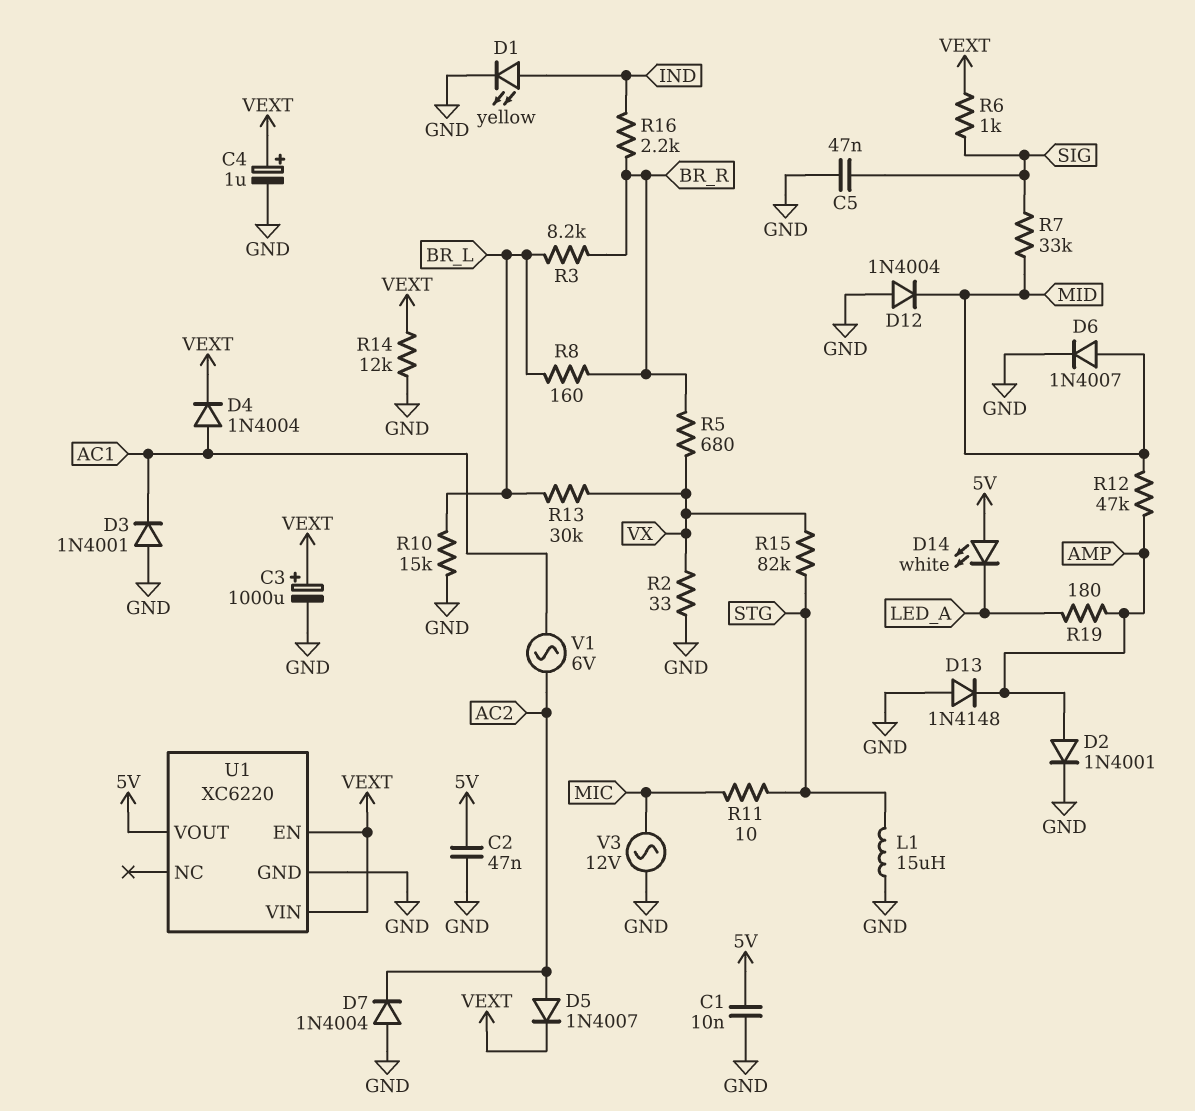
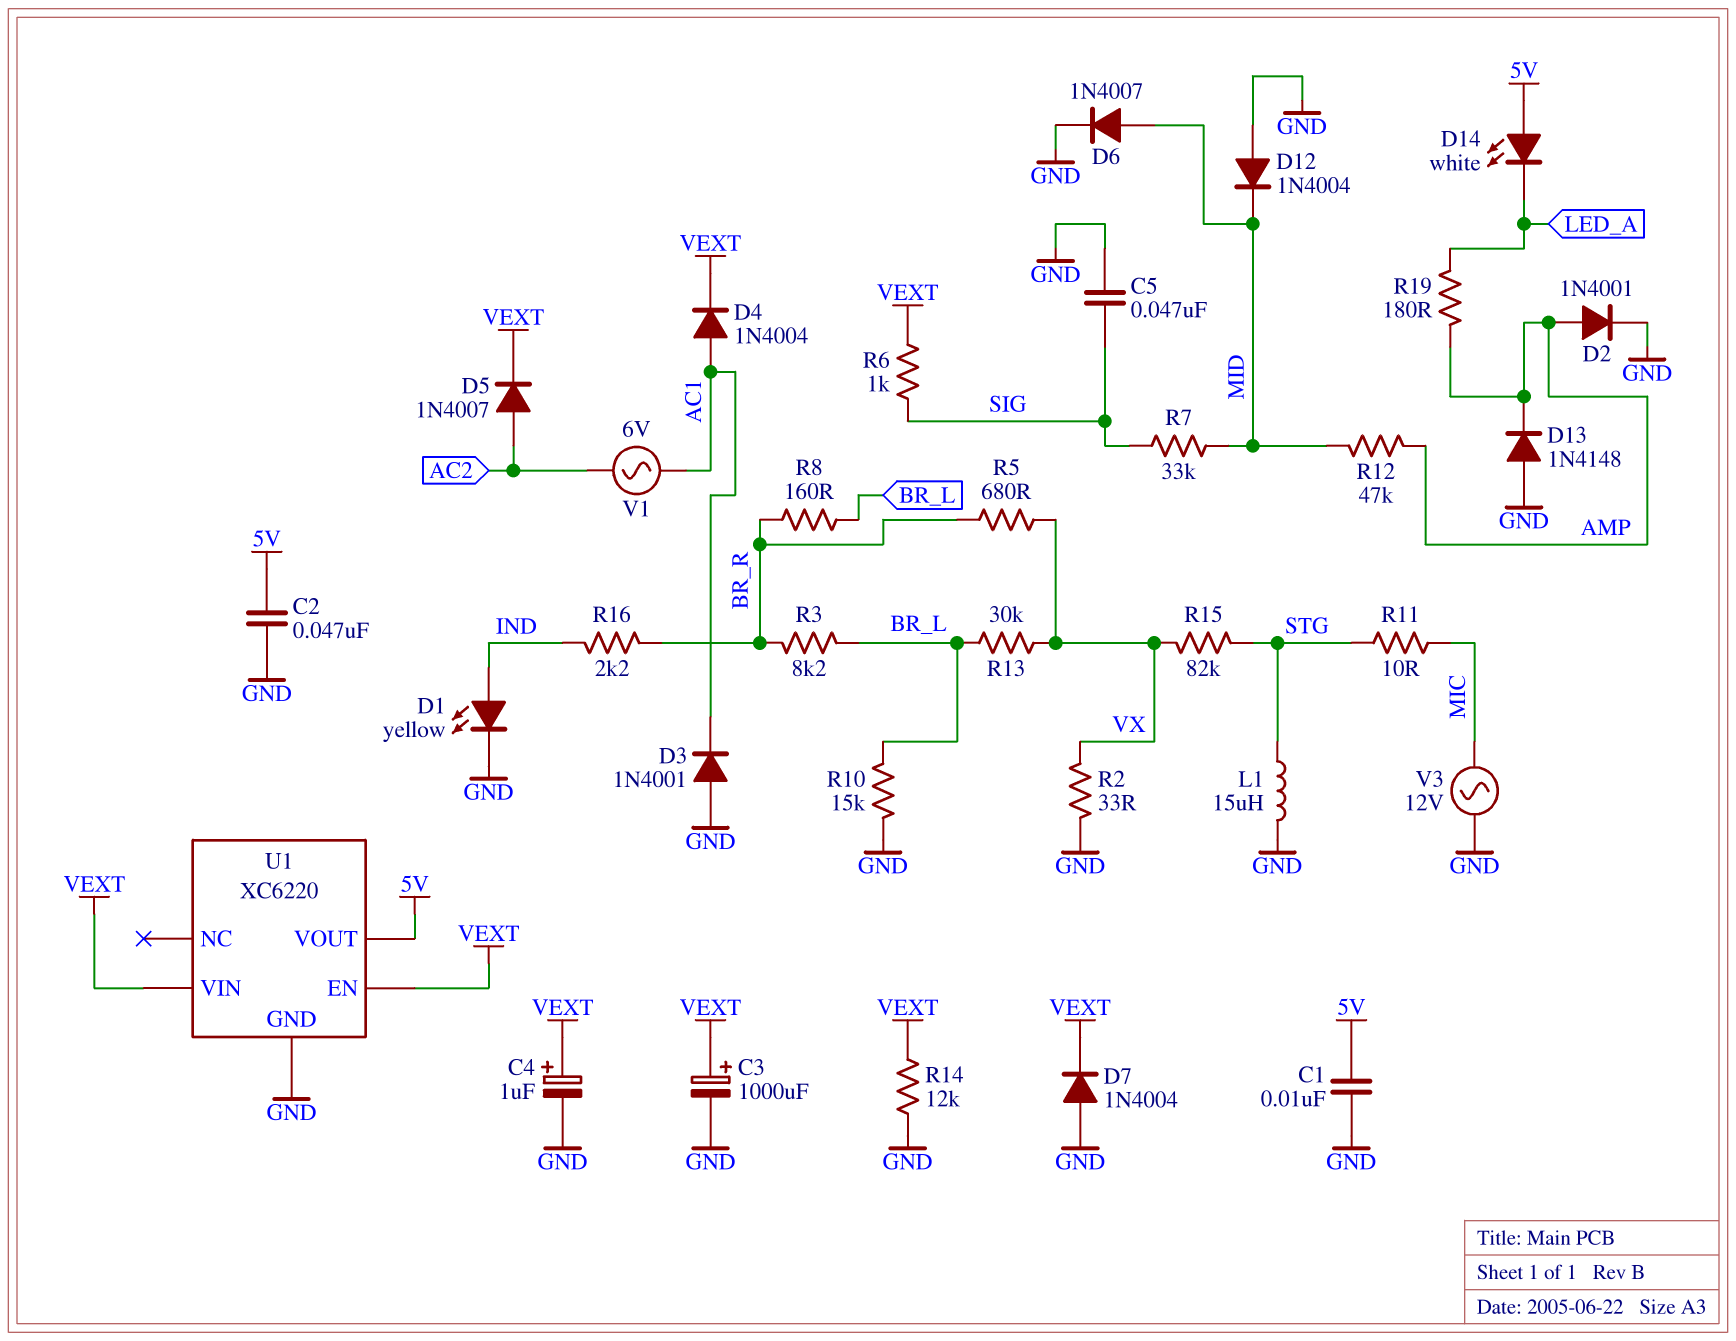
D7: diode 1N4004 (A GND, K AC2) -> diode 1N4004 (A GND, K VEXT)

